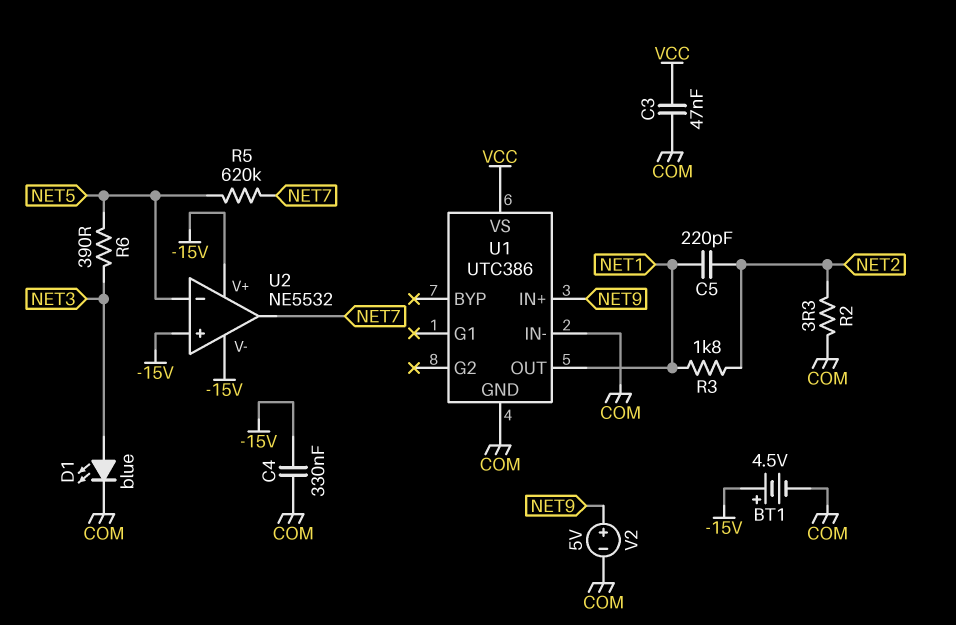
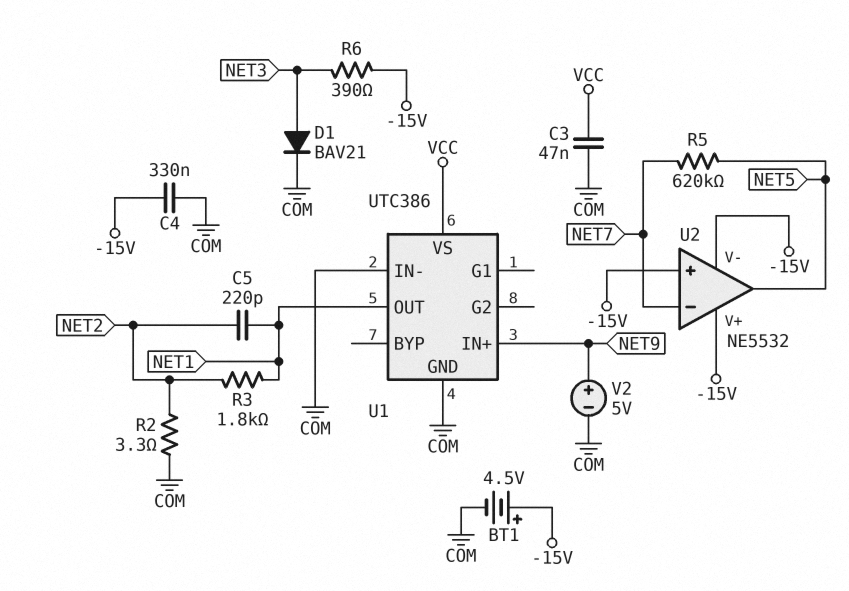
D1: LED blue (A NET3, K COM) -> diode BAV21 (A NET3, K COM)
R6: 390 (NET3, NET5) -> 390 (-15V, NET3)
U2 pin in-: NET5 -> NET7
U2 pin out: NET7 -> NET5

